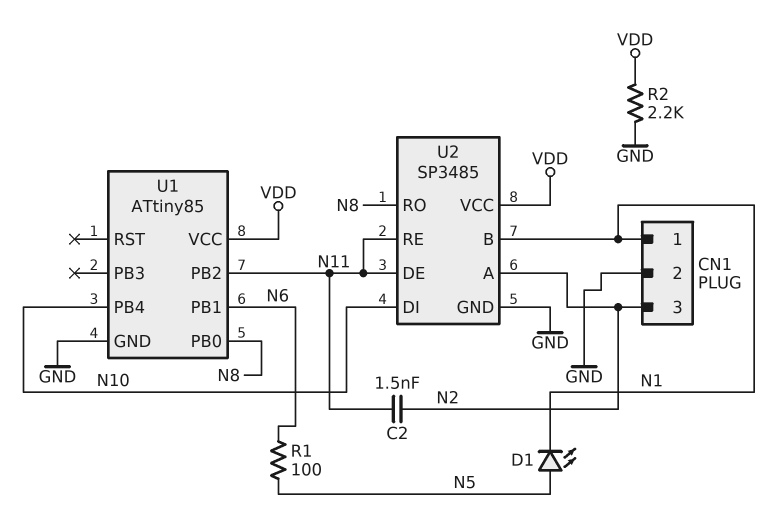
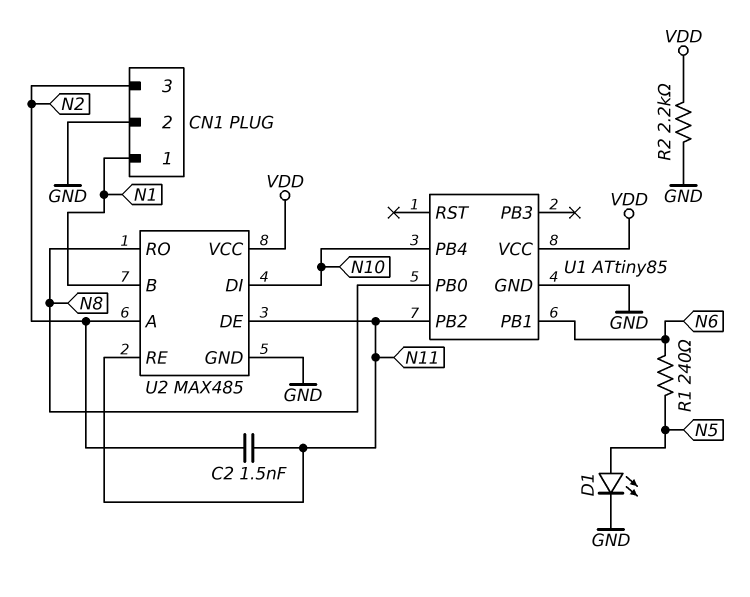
D1: LED (A N5, K N1) -> LED (A N5, K GND)
R1: 100 (N5, N6) -> 240 (N5, N6)
U2: SP3485 -> MAX485

